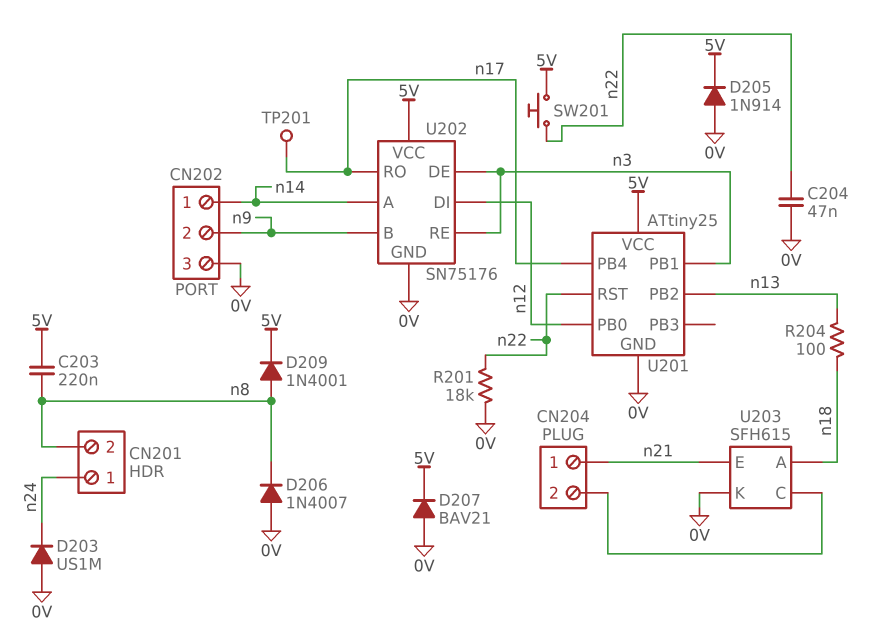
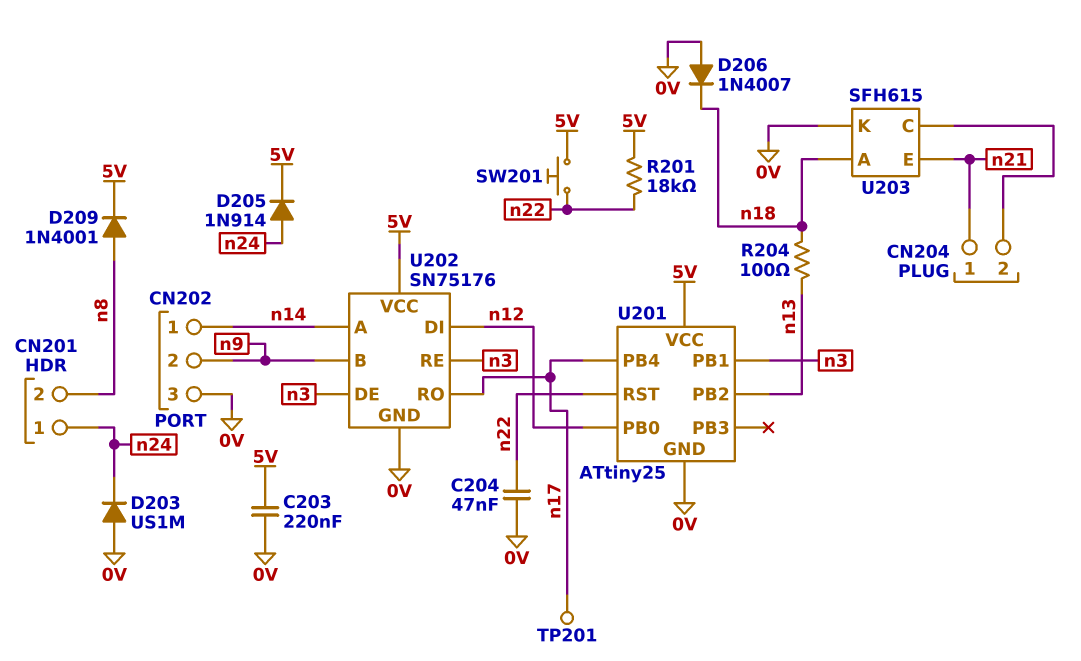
C203: 220nF (5V, n8) -> 220nF (0V, 5V)
D205: diode 1N914 (A 0V, K 5V) -> diode 1N914 (A n24, K 5V)
D206: diode 1N4007 (A 0V, K n8) -> diode 1N4007 (A 0V, K n18)
D207: diode BAV21 (A 0V, K 5V) -> none
R201: 18k (0V, n22) -> 18k (5V, n22)

